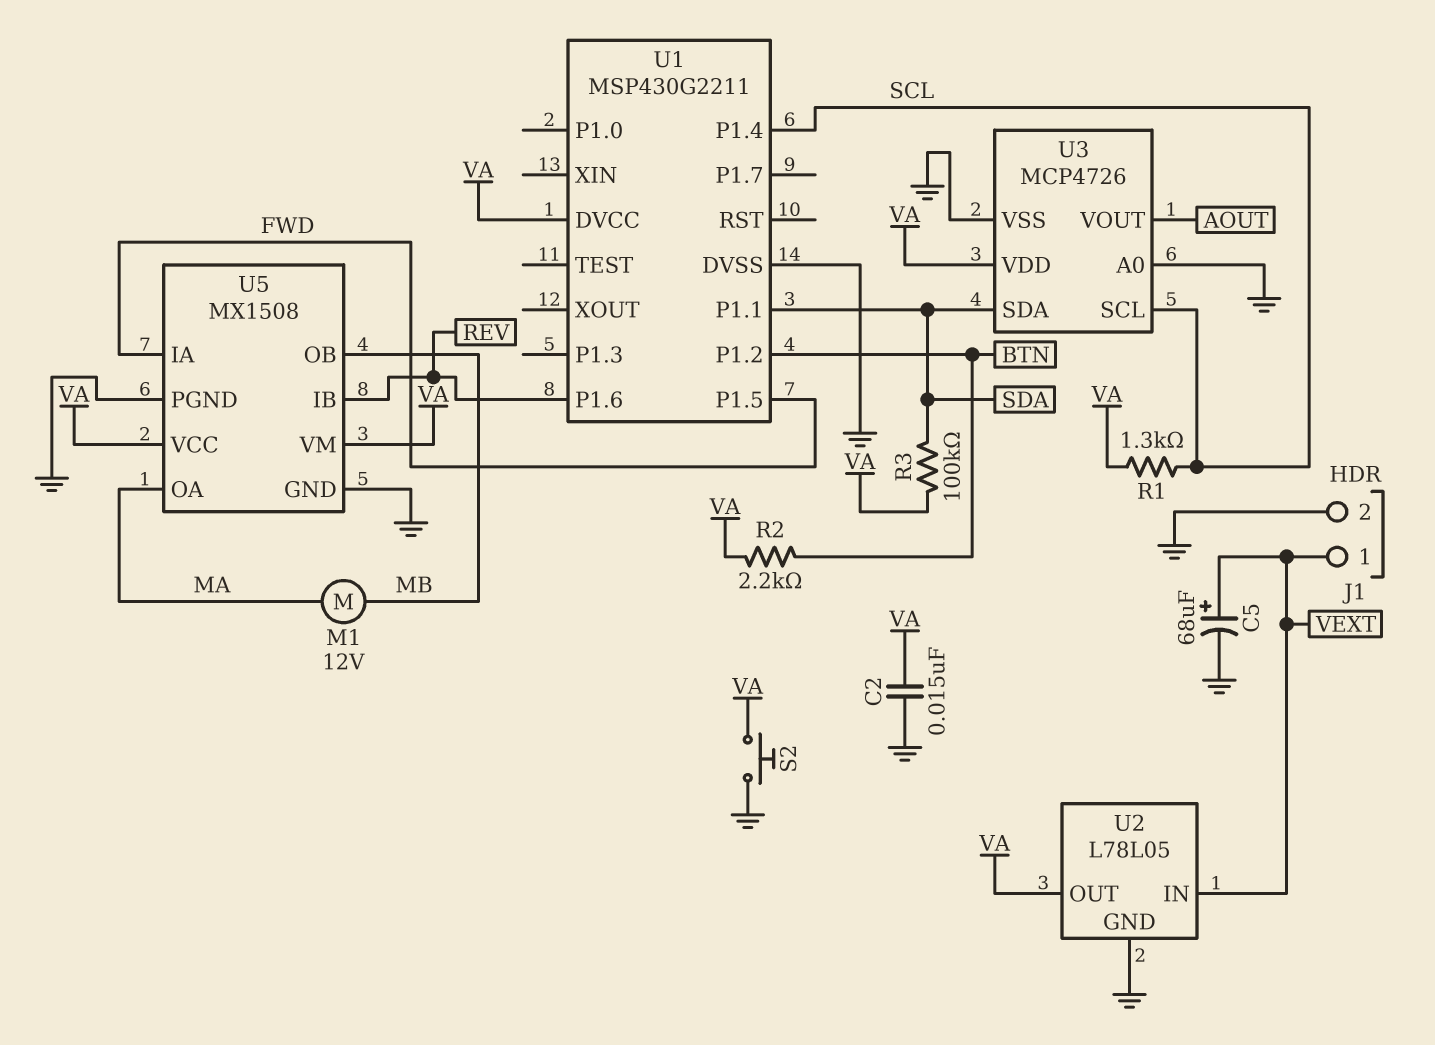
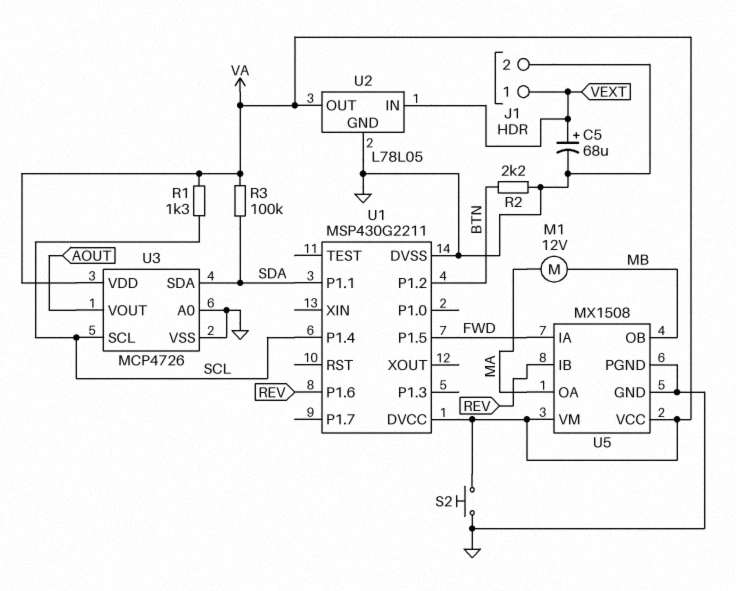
C2: 15nF (GND, VA) -> none
R2: 2.2k (BTN, VA) -> 2.2k (BTN, GND)

